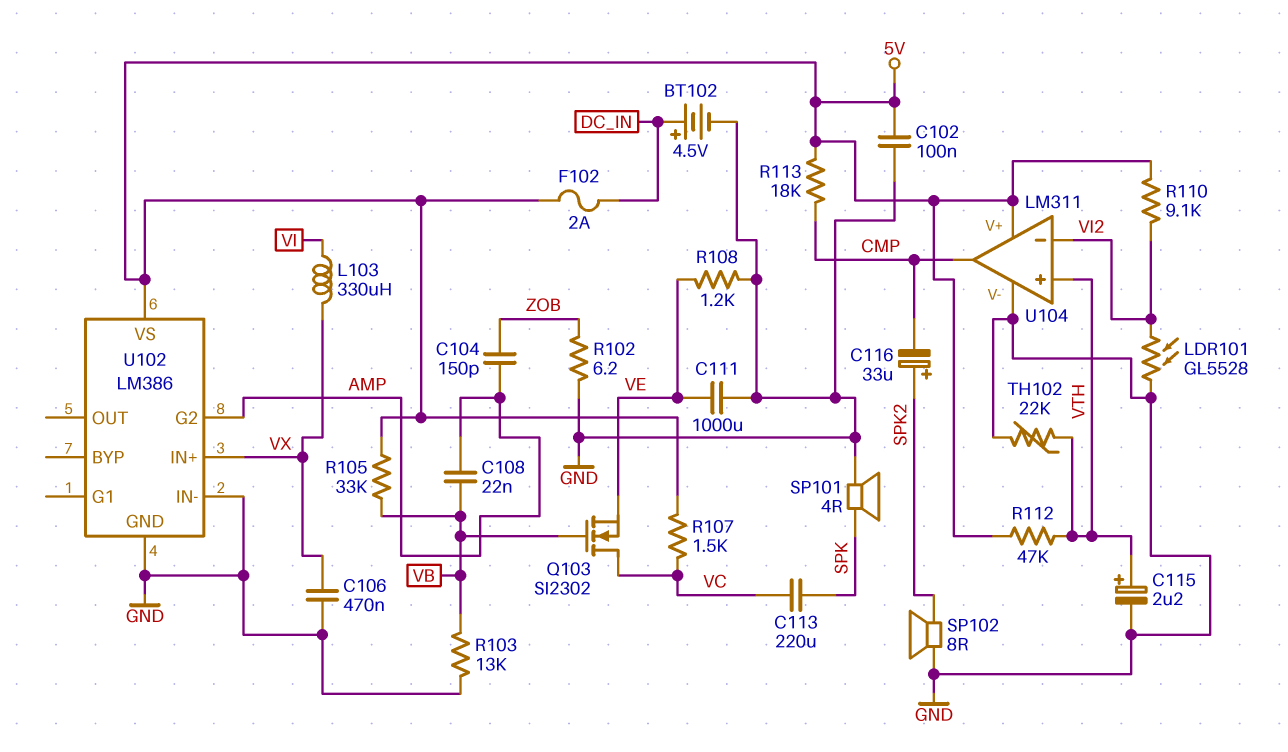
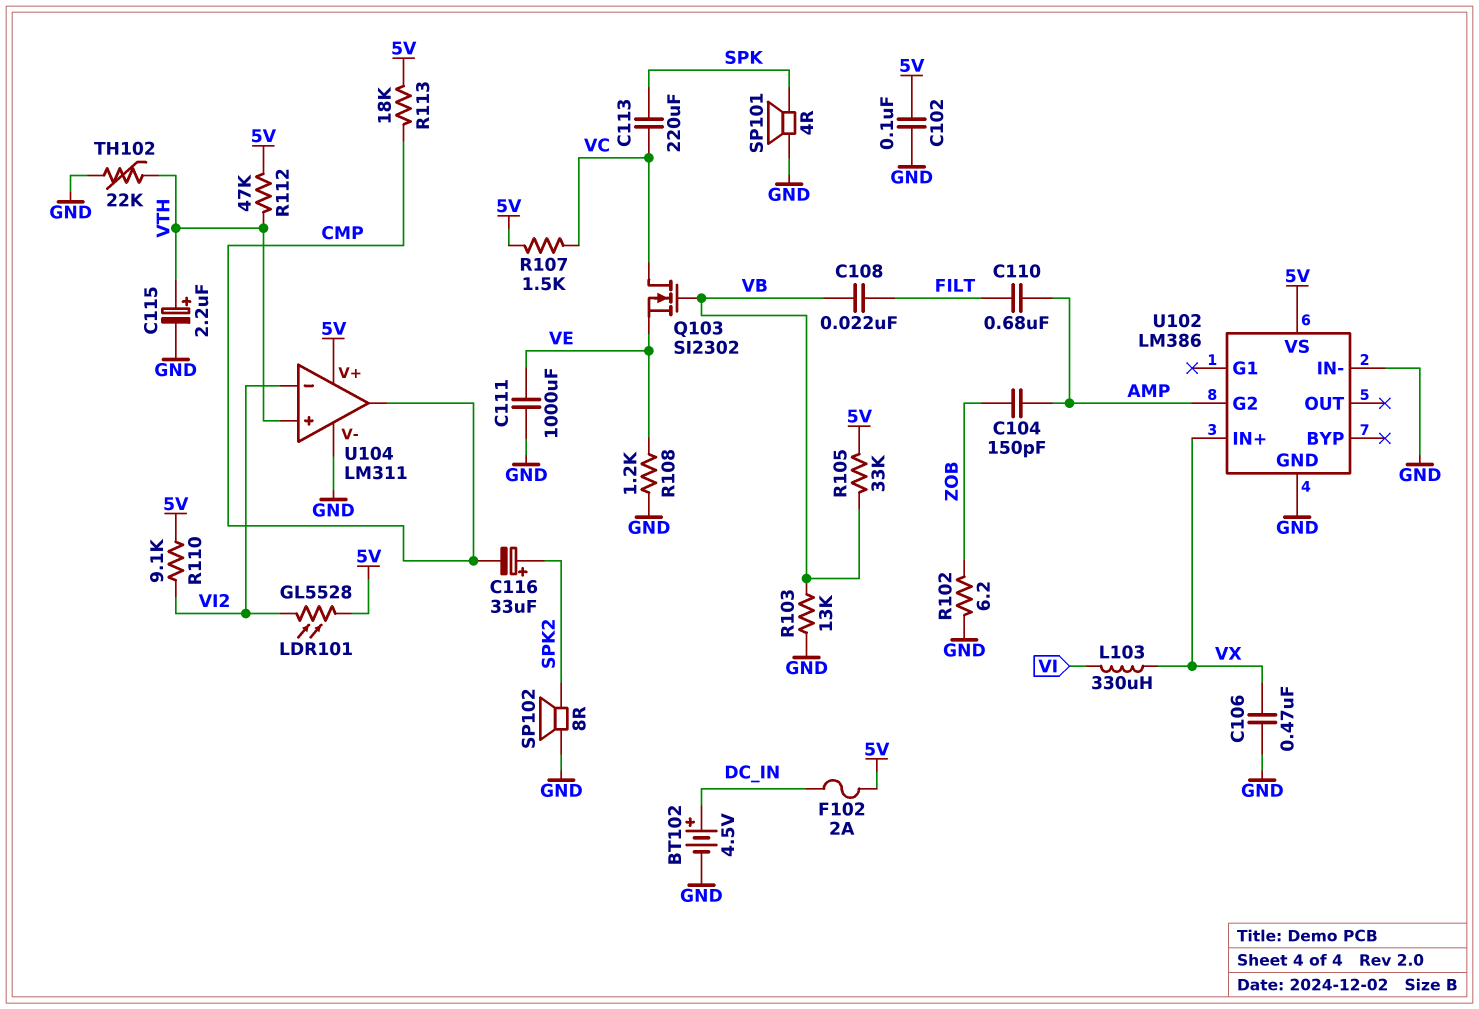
C108: 22nF (AMP, VB) -> 22nF (FILT, VB)
C110: none -> 680nF (AMP, FILT)
LDR101: GL5528 (GND, VI2) -> GL5528 (5V, VI2)

